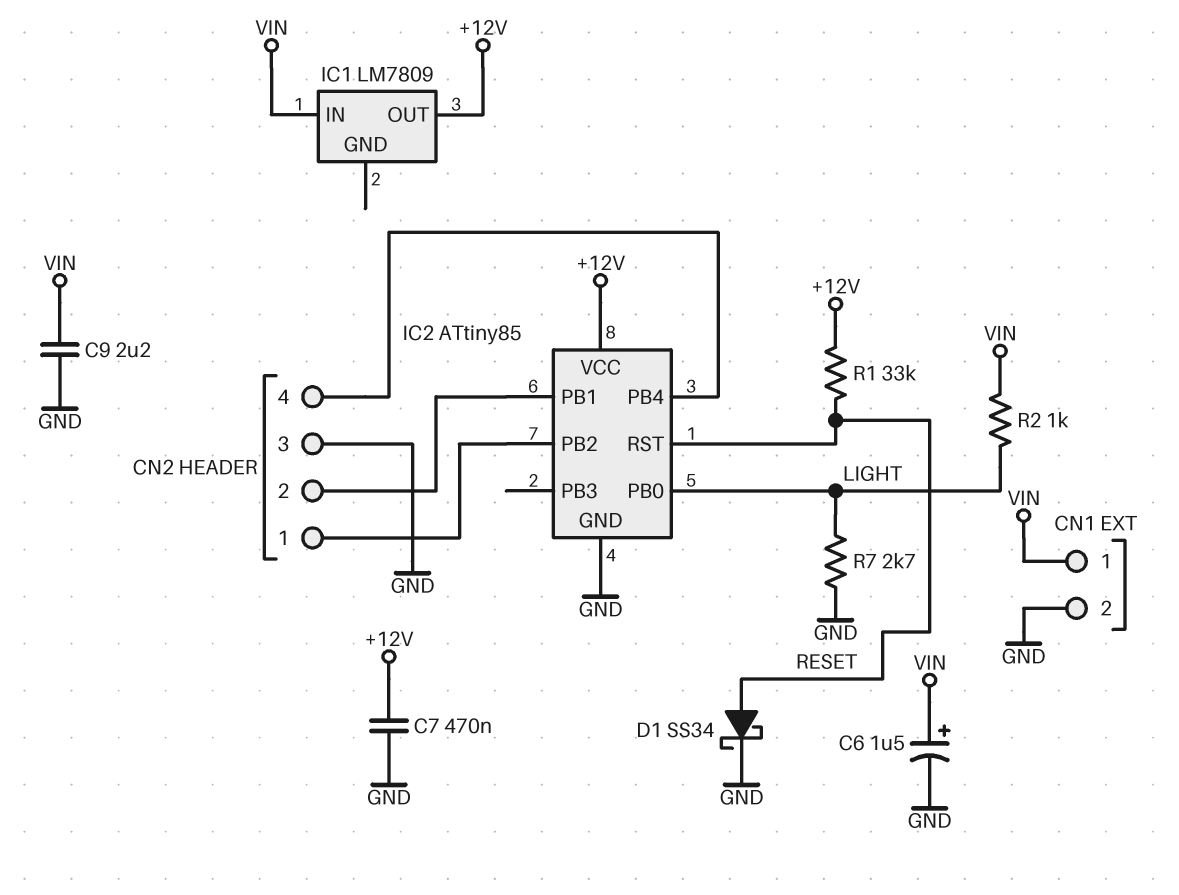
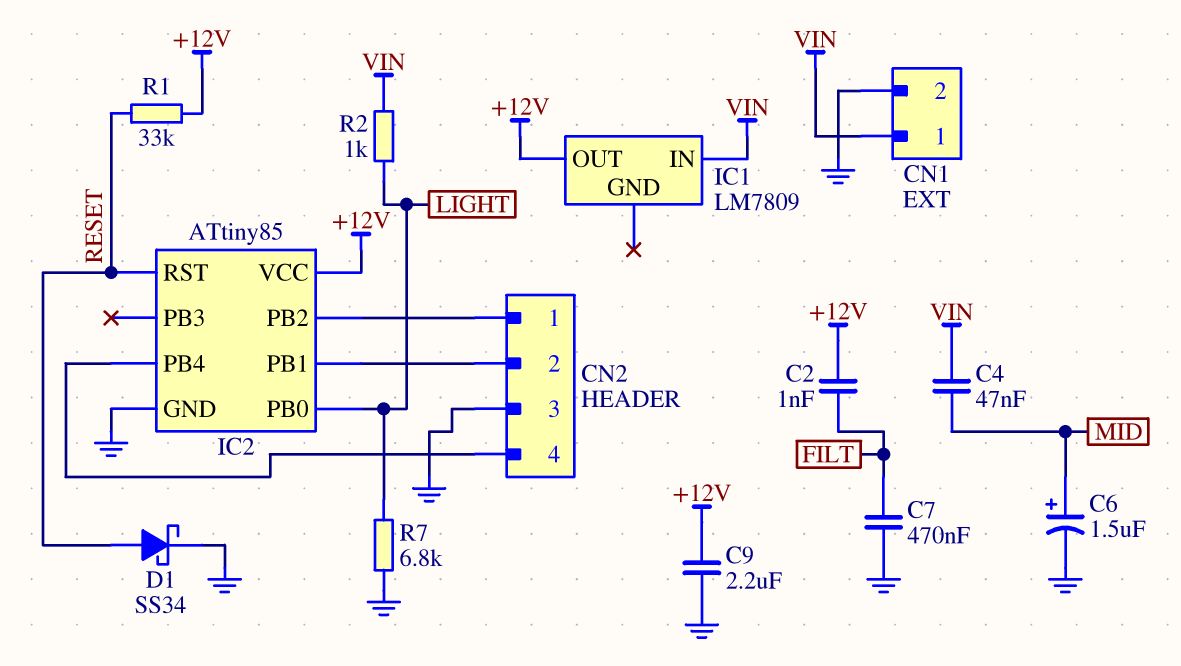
C2: none -> 1nF (+12V, FILT)
C4: none -> 47nF (MID, VIN)
C6: 1.5uF (plus VIN, minus GND) -> 1.5uF (plus MID, minus GND)
C7: 470nF (+12V, GND) -> 470nF (FILT, GND)
C9: 2.2uF (GND, VIN) -> 2.2uF (+12V, GND)
R7: 2.7k (GND, LIGHT) -> 6.8k (GND, LIGHT)

